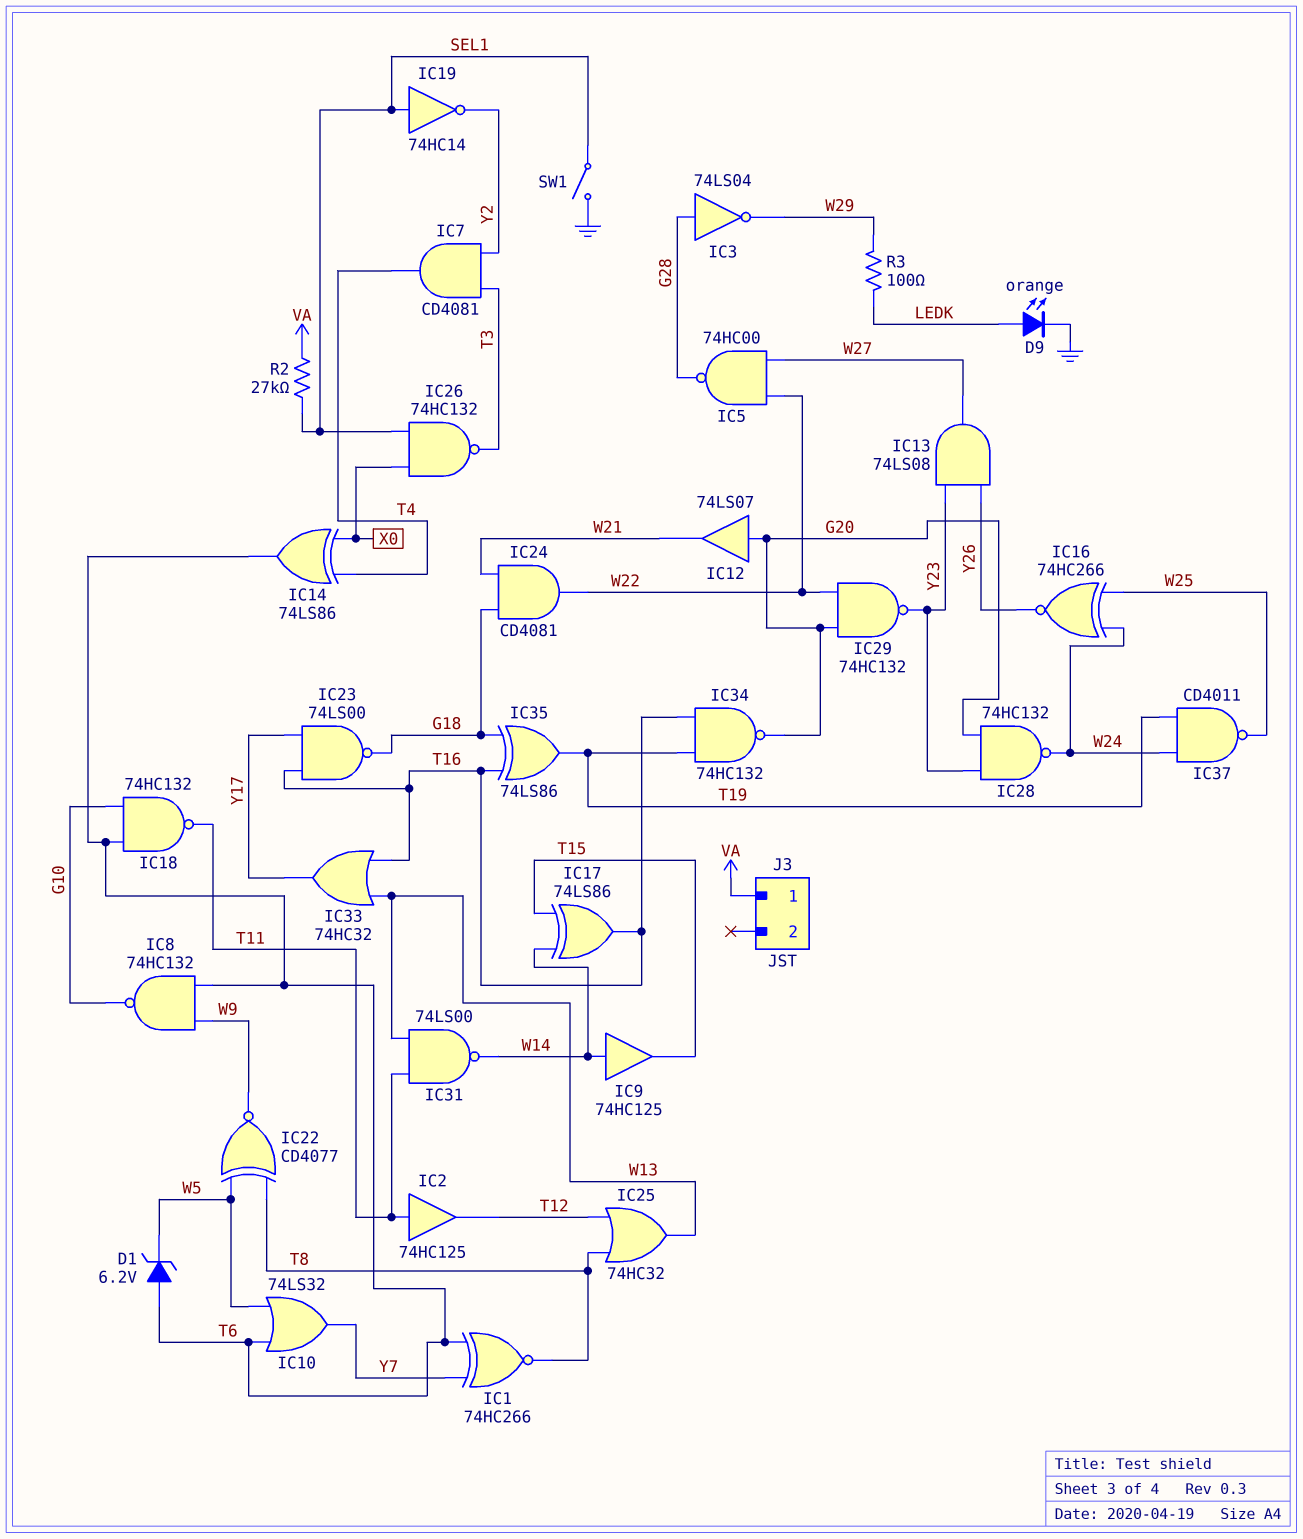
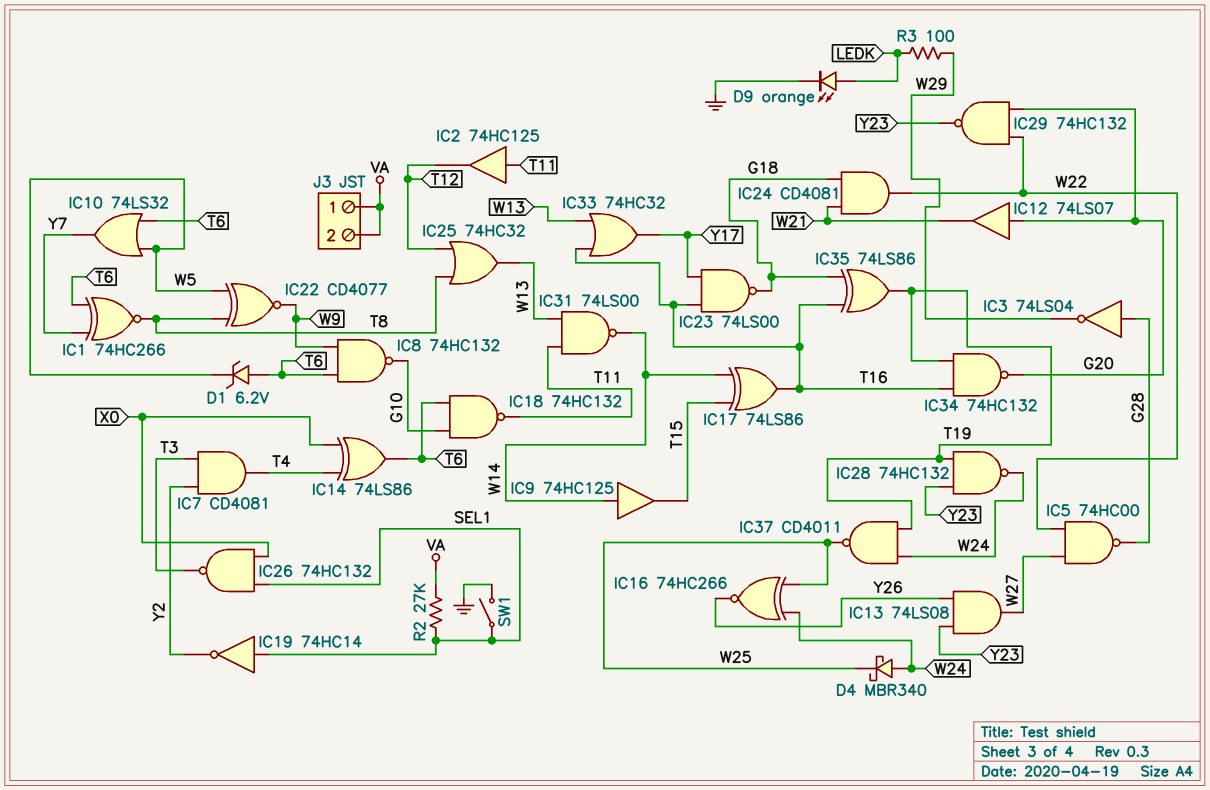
D4: none -> schottky MBR340 (A W24, K W25)
IC28: NAND 74HC132 (in G20, in Y23, out W24) -> NAND 74HC132 (in T19, in Y23, out W24)
J3 pin 2: none -> VA

